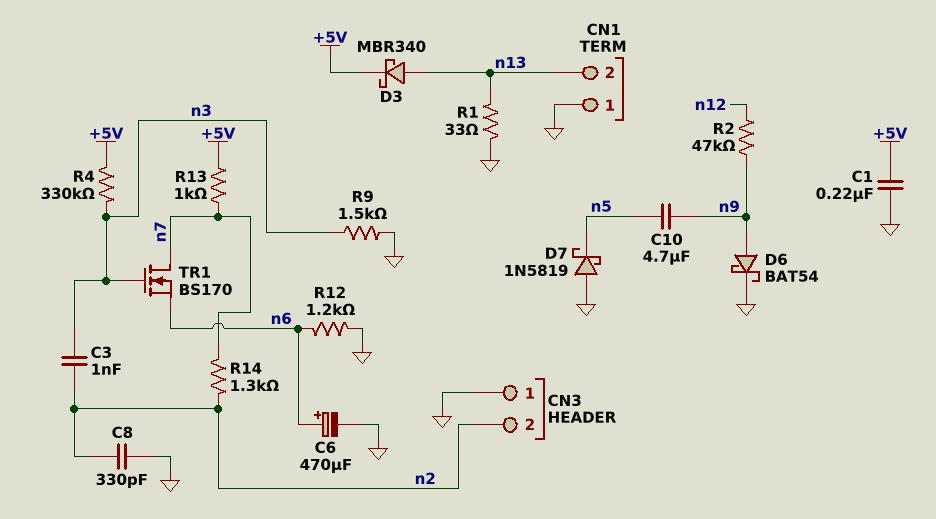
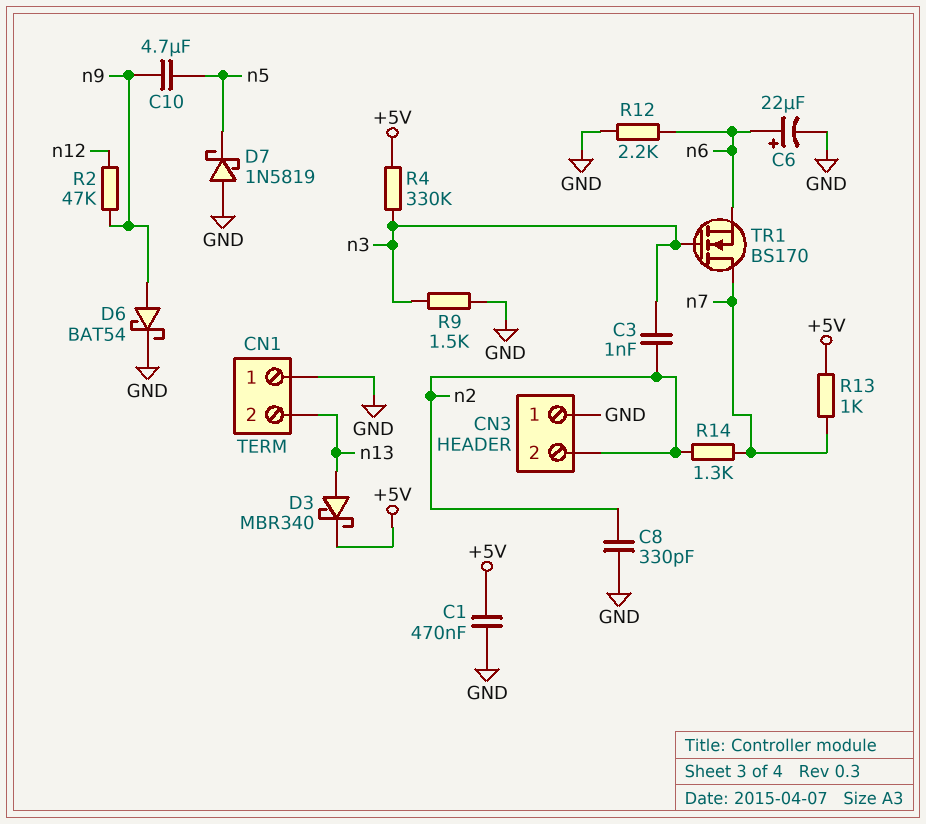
C1: 220nF (+5V, GND) -> 470nF (+5V, GND)
C6: 470uF (plus n6, minus GND) -> 22uF (plus n6, minus GND)
R1: 33 (GND, n13) -> none
R12: 1.2k (GND, n6) -> 2.2k (GND, n6)

